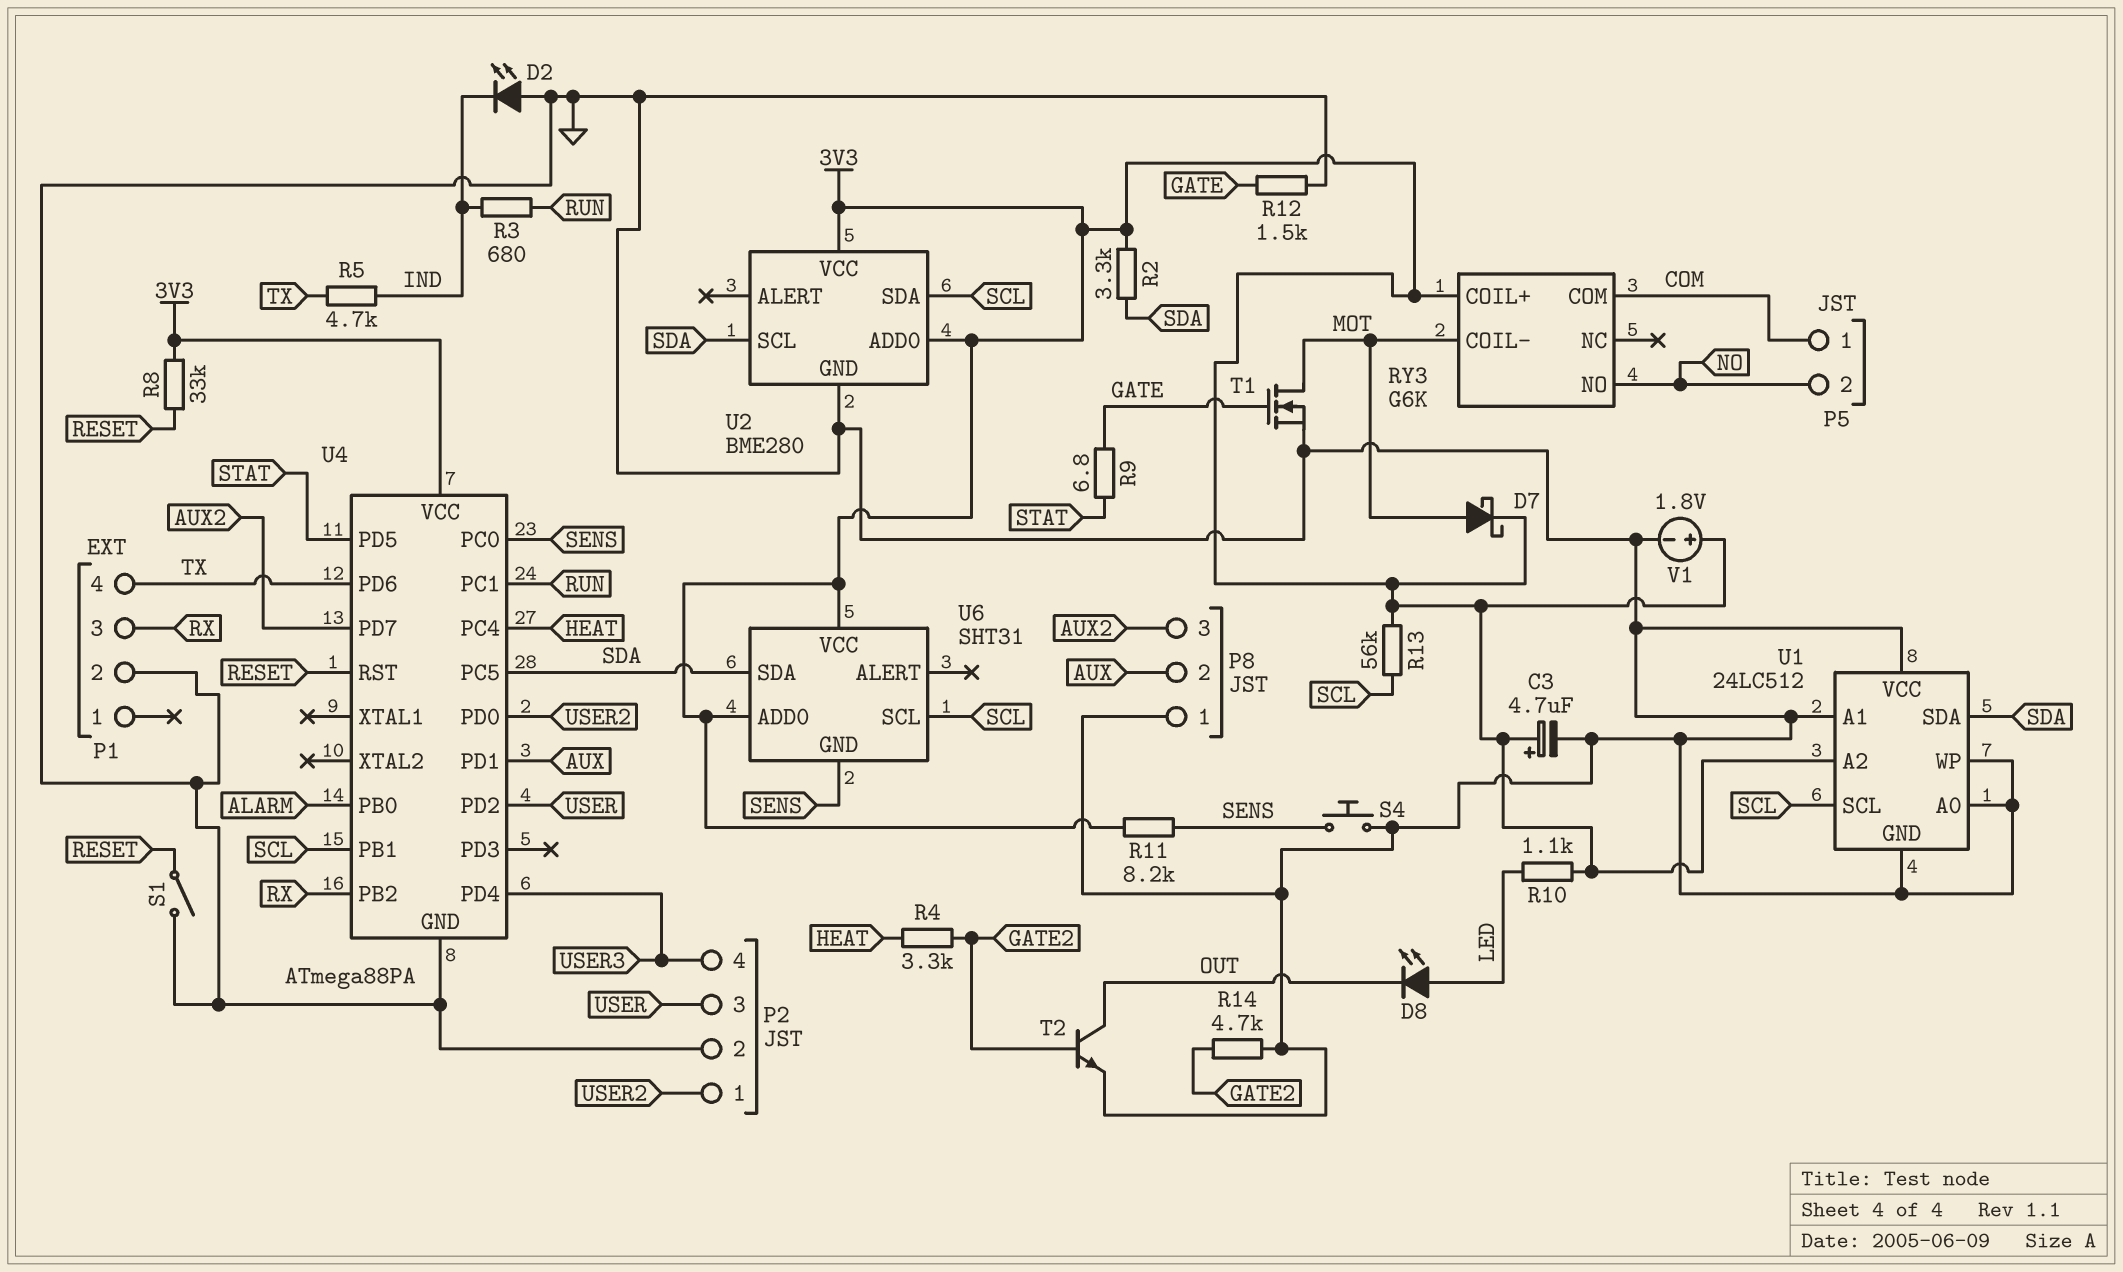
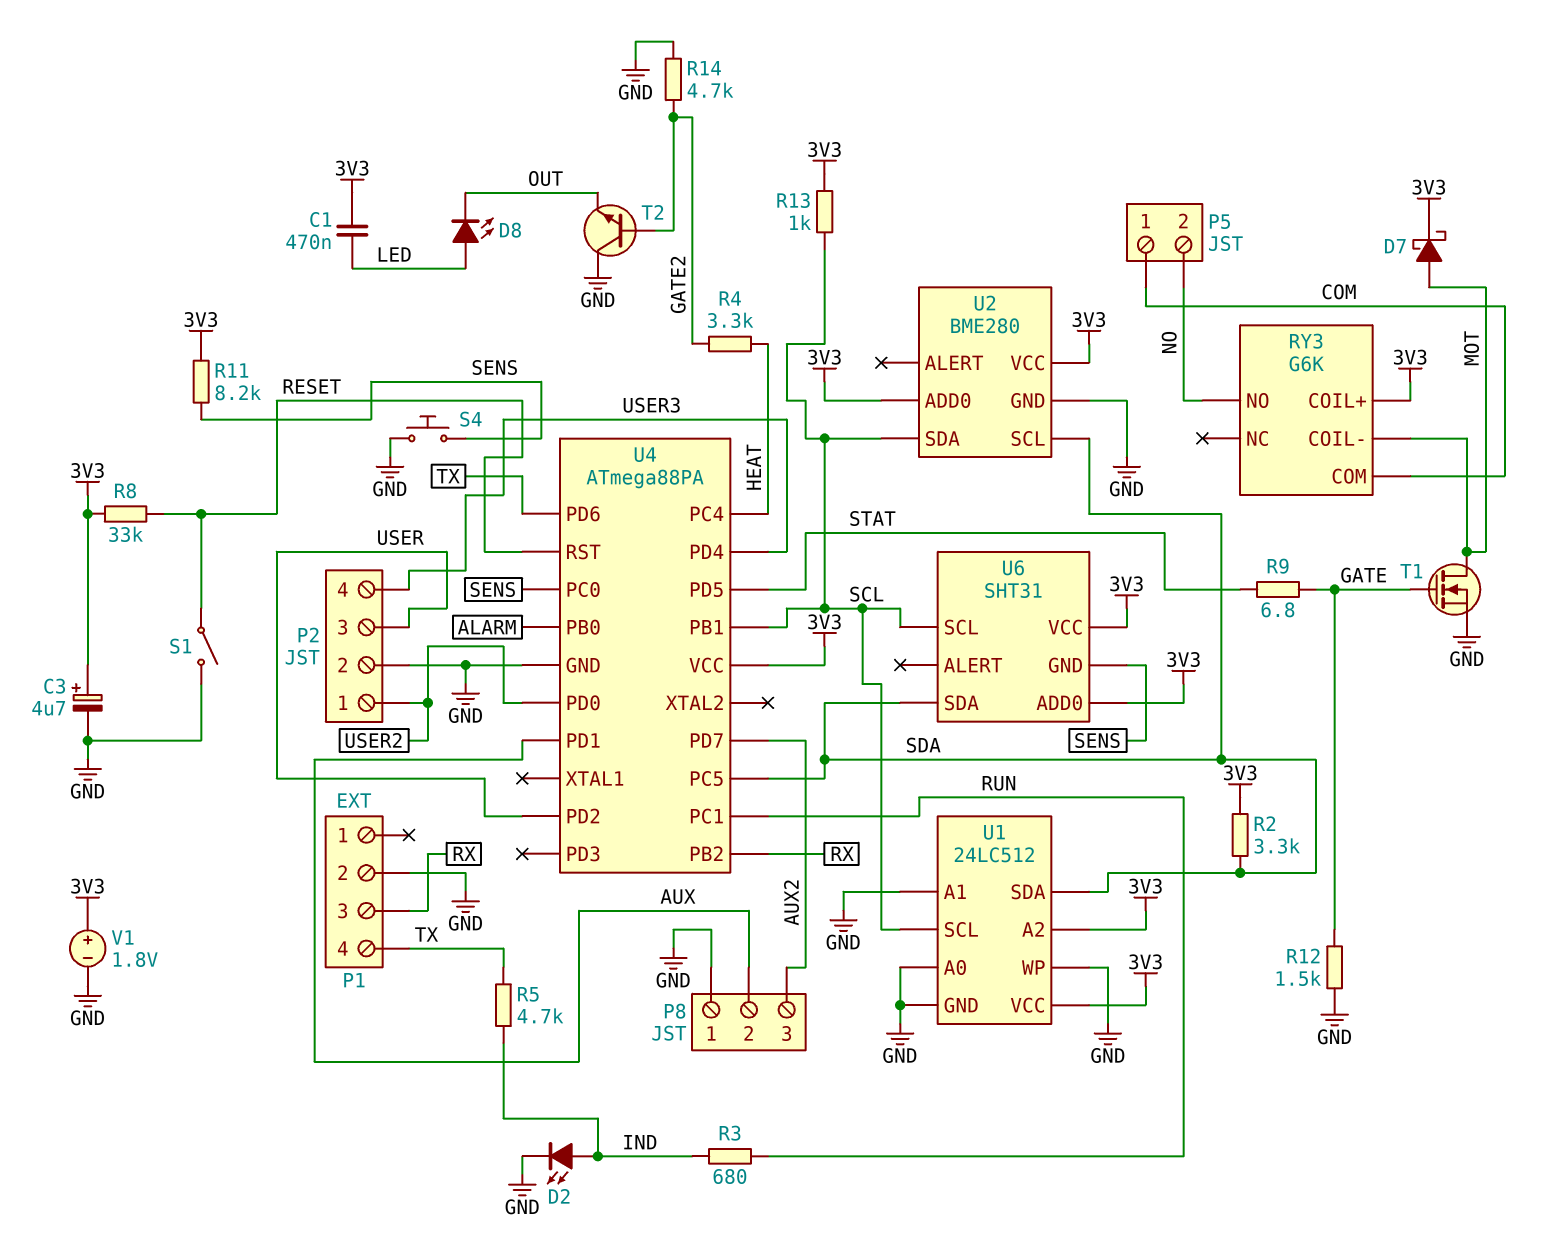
C1: none -> 470nF (3V3, LED)
D2: LED (A GND, K IND) -> LED (A IND, K GND)
R10: 1.1k (3V3, LED) -> none
R13: 56k (3V3, SCL) -> 1k (3V3, SCL)
T2: NPN (B GATE2, C OUT, E GND) -> NPN (B GATE2, C GND, E OUT)
U1 pin VCC: GND -> 3V3

